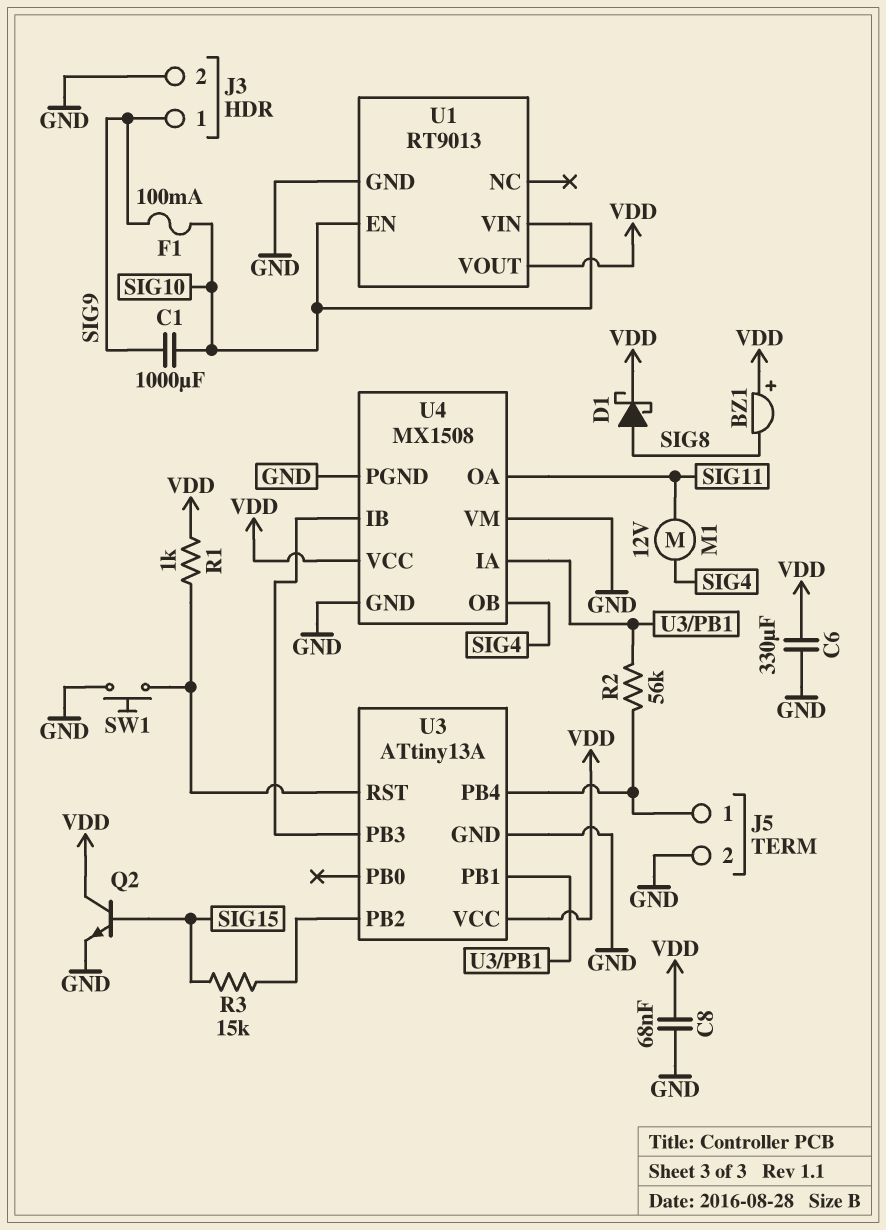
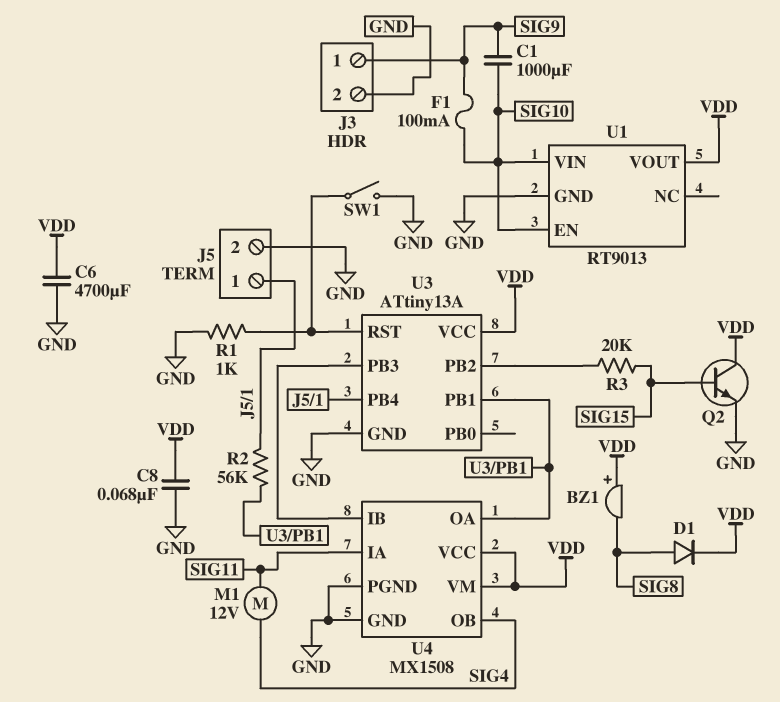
C6: 330uF (GND, VDD) -> 4700uF (GND, VDD)
D1: schottky (A SIG8, K VDD) -> diode (A SIG8, K VDD)
R1: 1k (U3/RST, VDD) -> 1k (GND, U3/RST)
R3: 15k (SIG15, U3/PB2) -> 20k (SIG15, U3/PB2)
SW1: button (GND, U3/RST) -> switch (GND, U3/RST)
U4 pin IA: U3/PB1 -> SIG11
U4 pin OA: SIG11 -> U3/PB1
U4 pin VM: GND -> VDD

